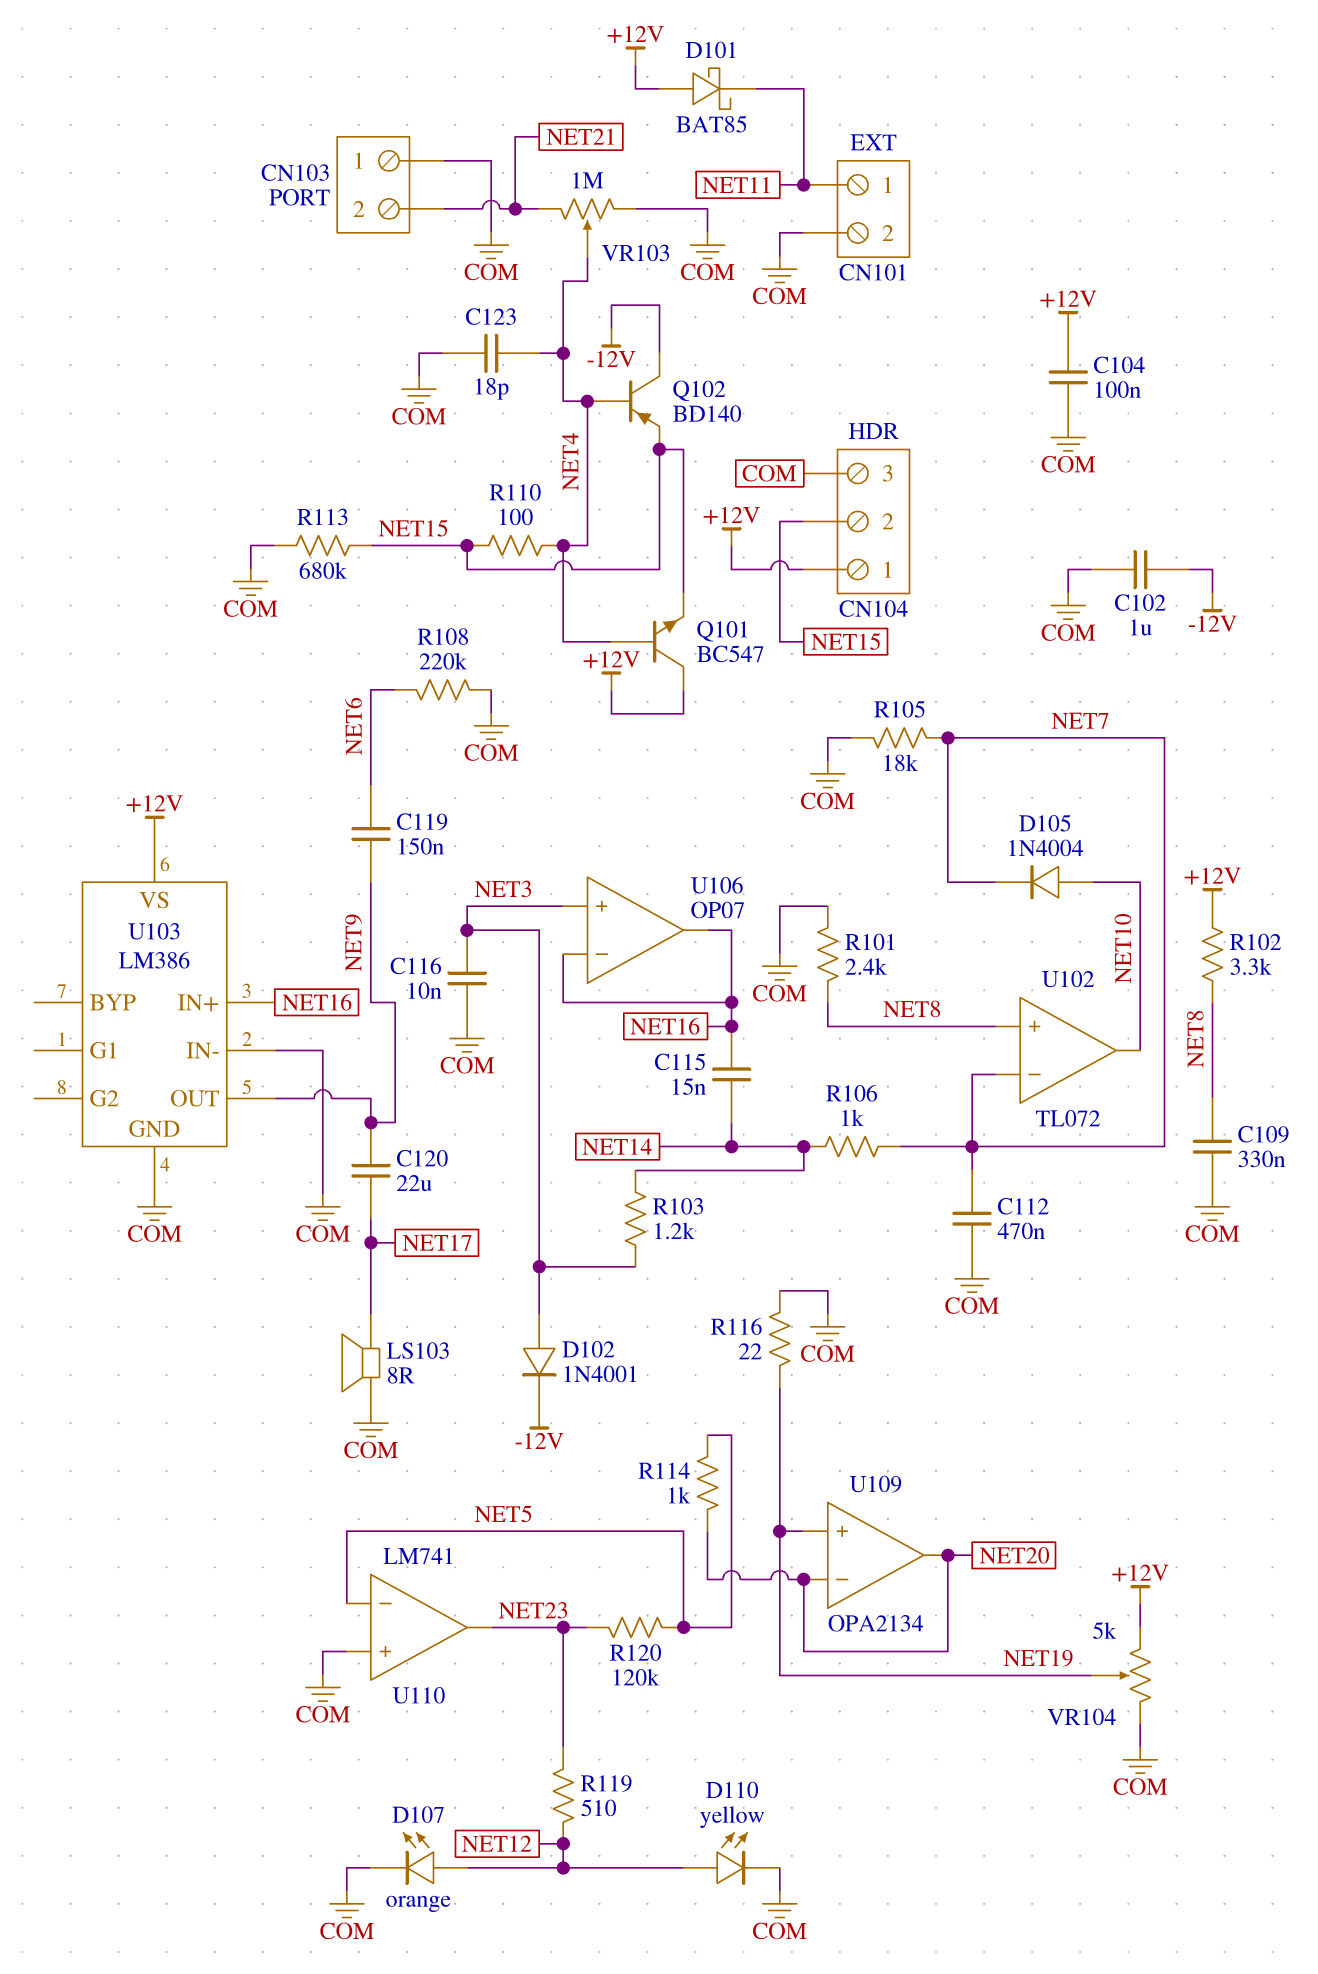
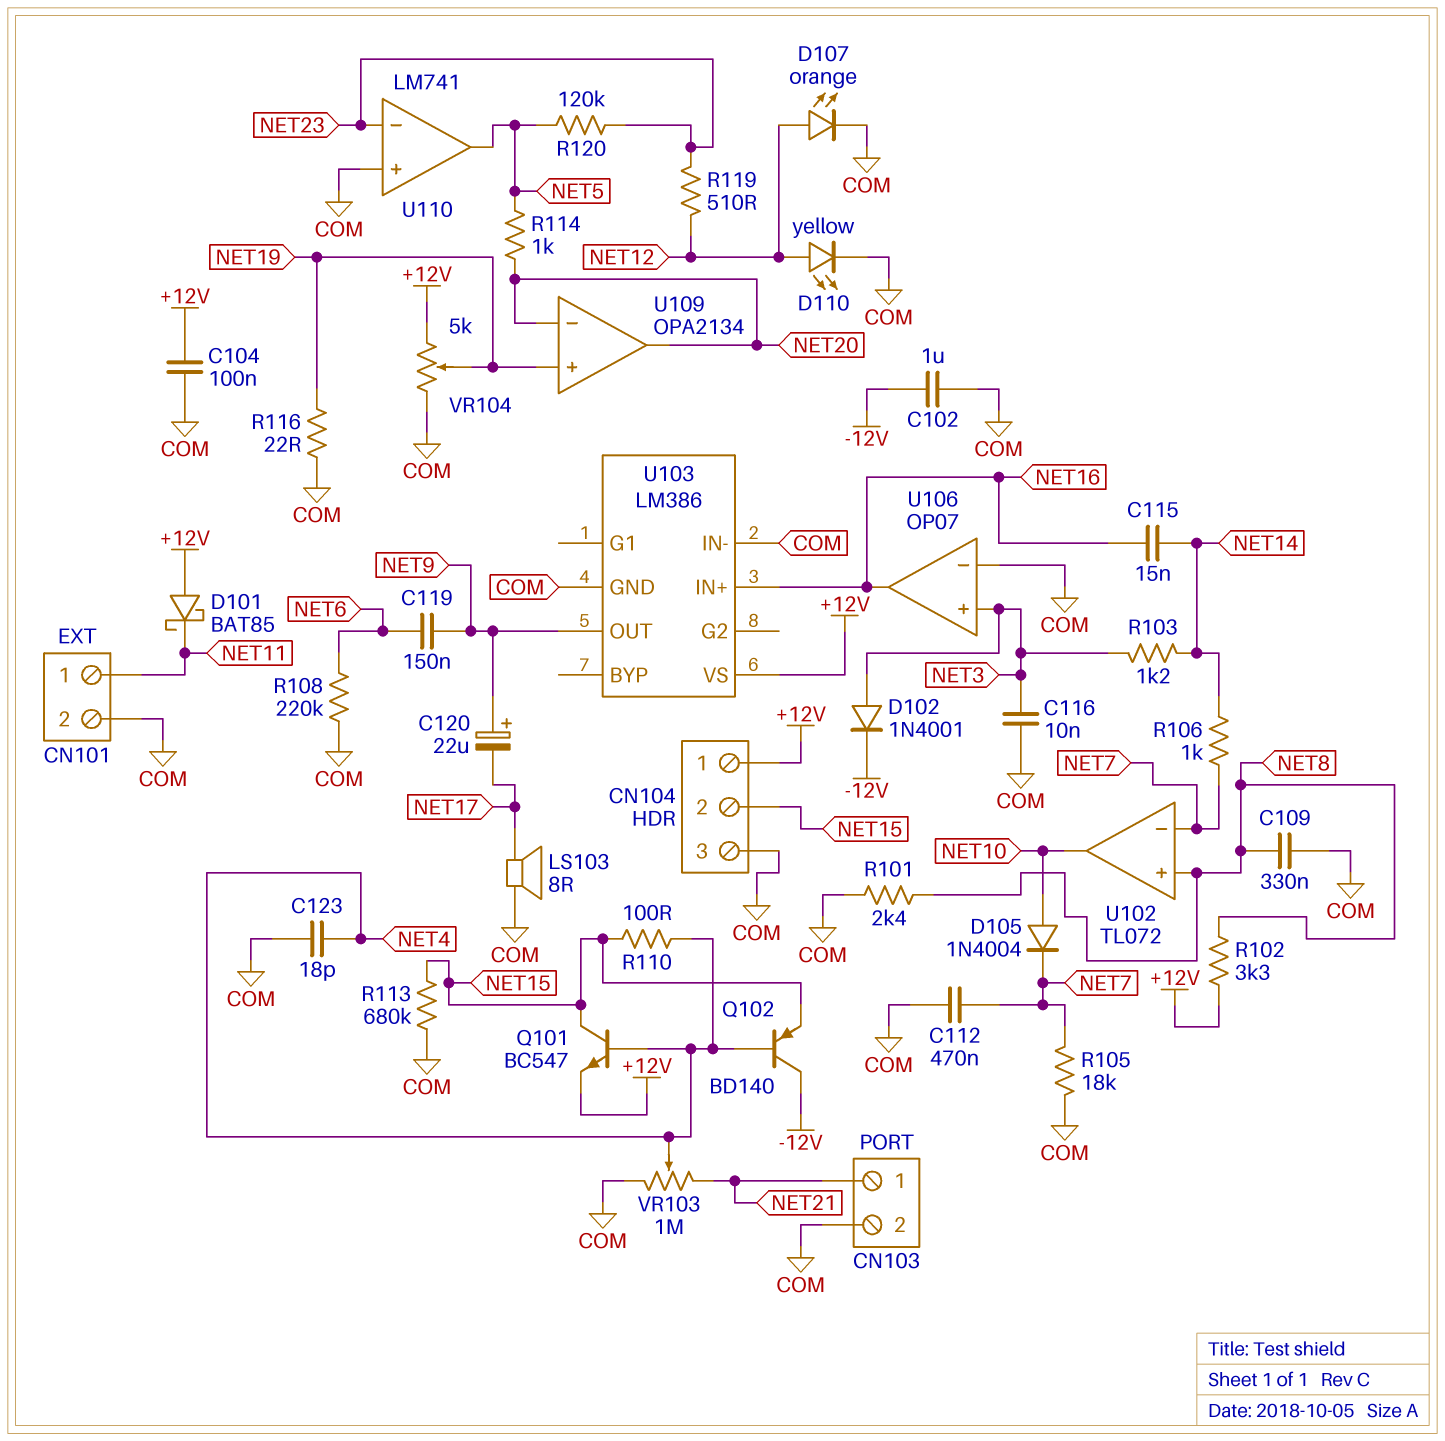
C120: 22uF (NET9, NET17) -> 22uF (plus NET9, minus NET17)
CN103 pin 1: COM -> NET21
CN103 pin 2: NET21 -> COM
Q101: NPN BC547 (B NET4, C +12V, E NET15) -> NPN BC547 (B NET4, C NET15, E +12V)
U106 pin in-: NET16 -> COM
U110 pin in-: NET5 -> NET23
U110 pin out: NET23 -> NET5

